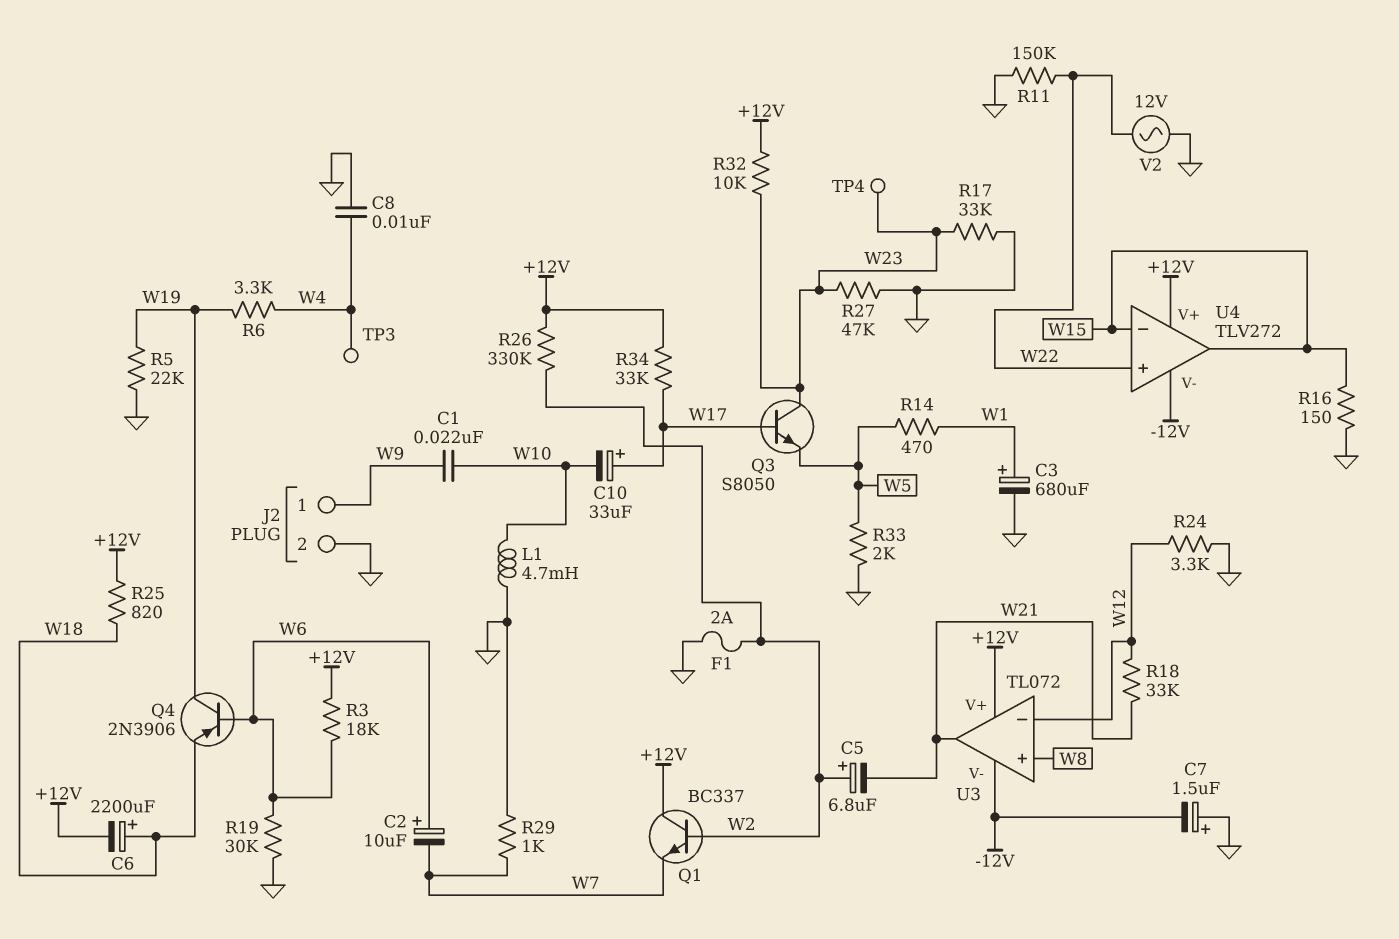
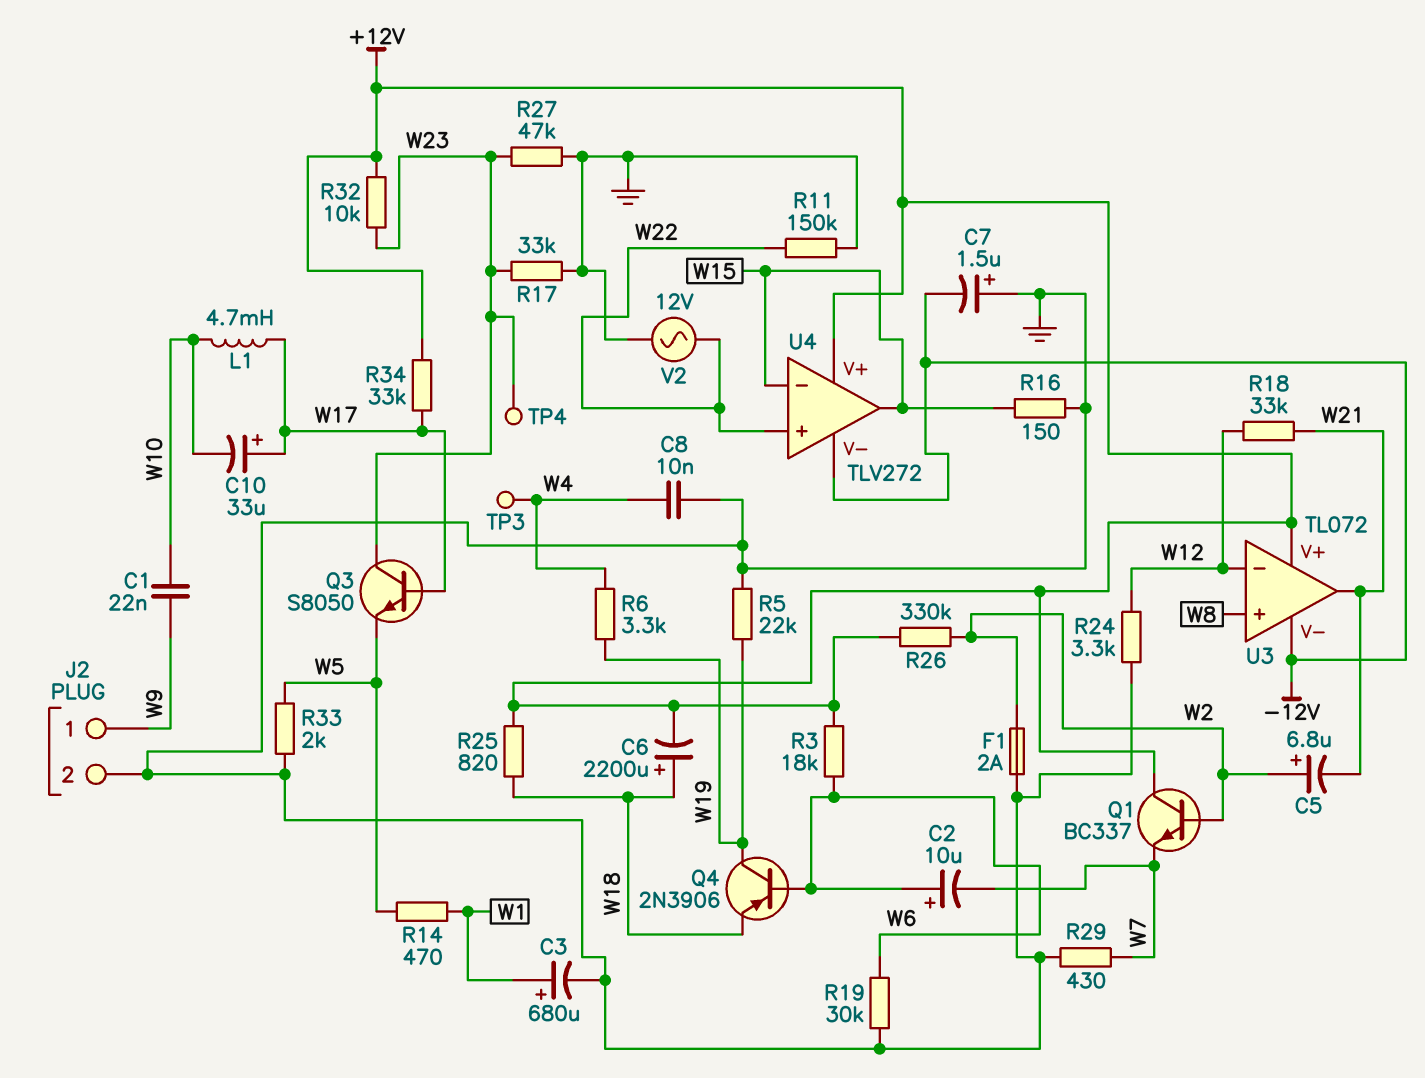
L1: 4.7mH (GND, W10) -> 4.7mH (W10, W17)
R29: 1k (GND, W7) -> 430 (GND, W7)

